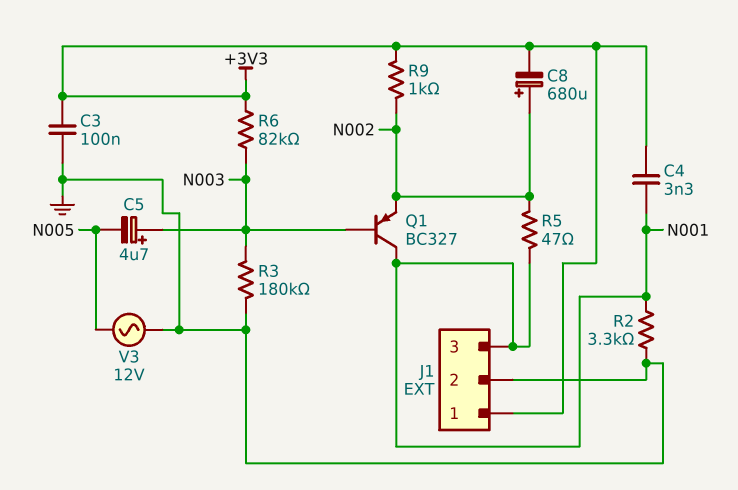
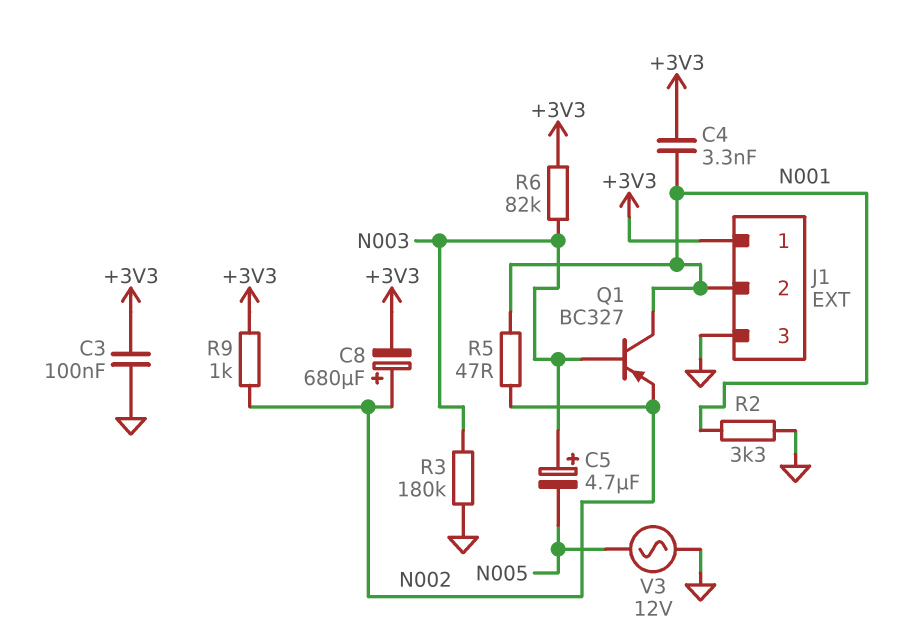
J1 pin 2: GND -> N001
J1 pin 3: N001 -> GND

